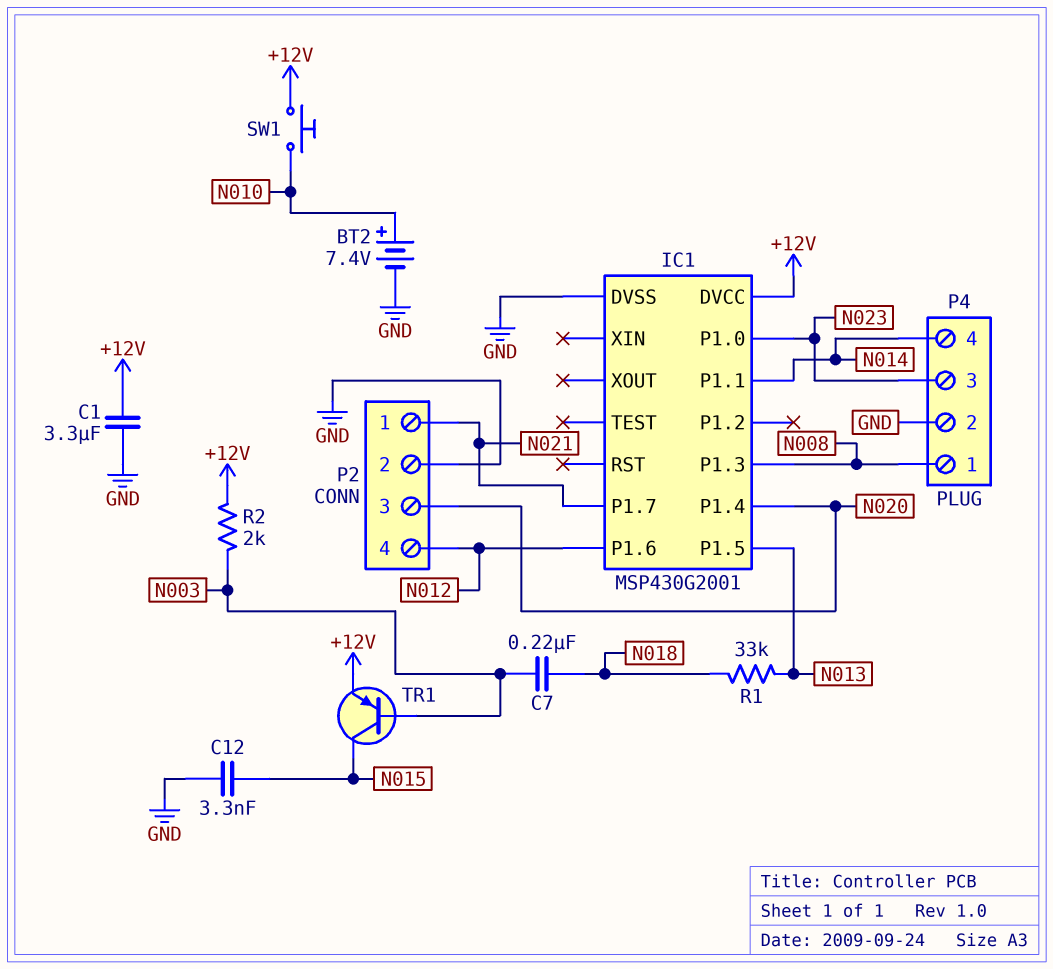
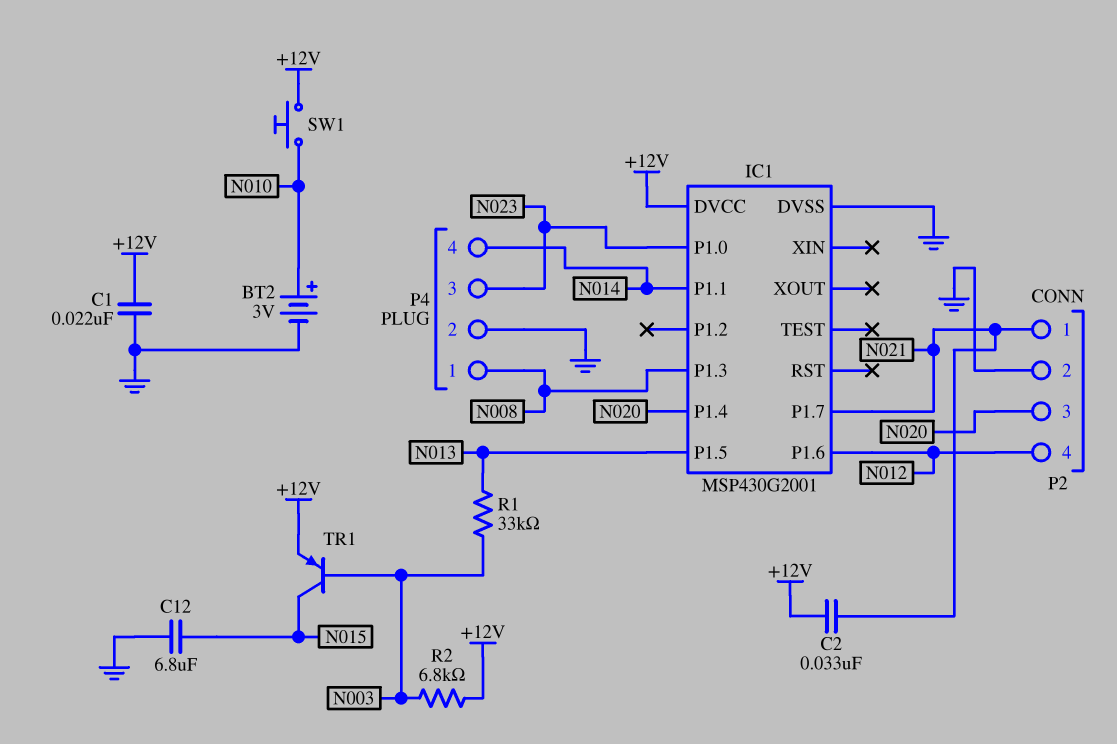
BT2: 7.4V (plus N010, minus GND) -> 3V (plus N010, minus GND)
C1: 3.3uF (+12V, GND) -> 22nF (+12V, GND)
C2: none -> 33nF (+12V, N021)
C7: 220nF (N003, N018) -> none
C12: 3.3nF (GND, N015) -> 6.8uF (GND, N015)
R1: 33k (N013, N018) -> 33k (N003, N013)
R2: 2k (+12V, N003) -> 6.8k (+12V, N003)

